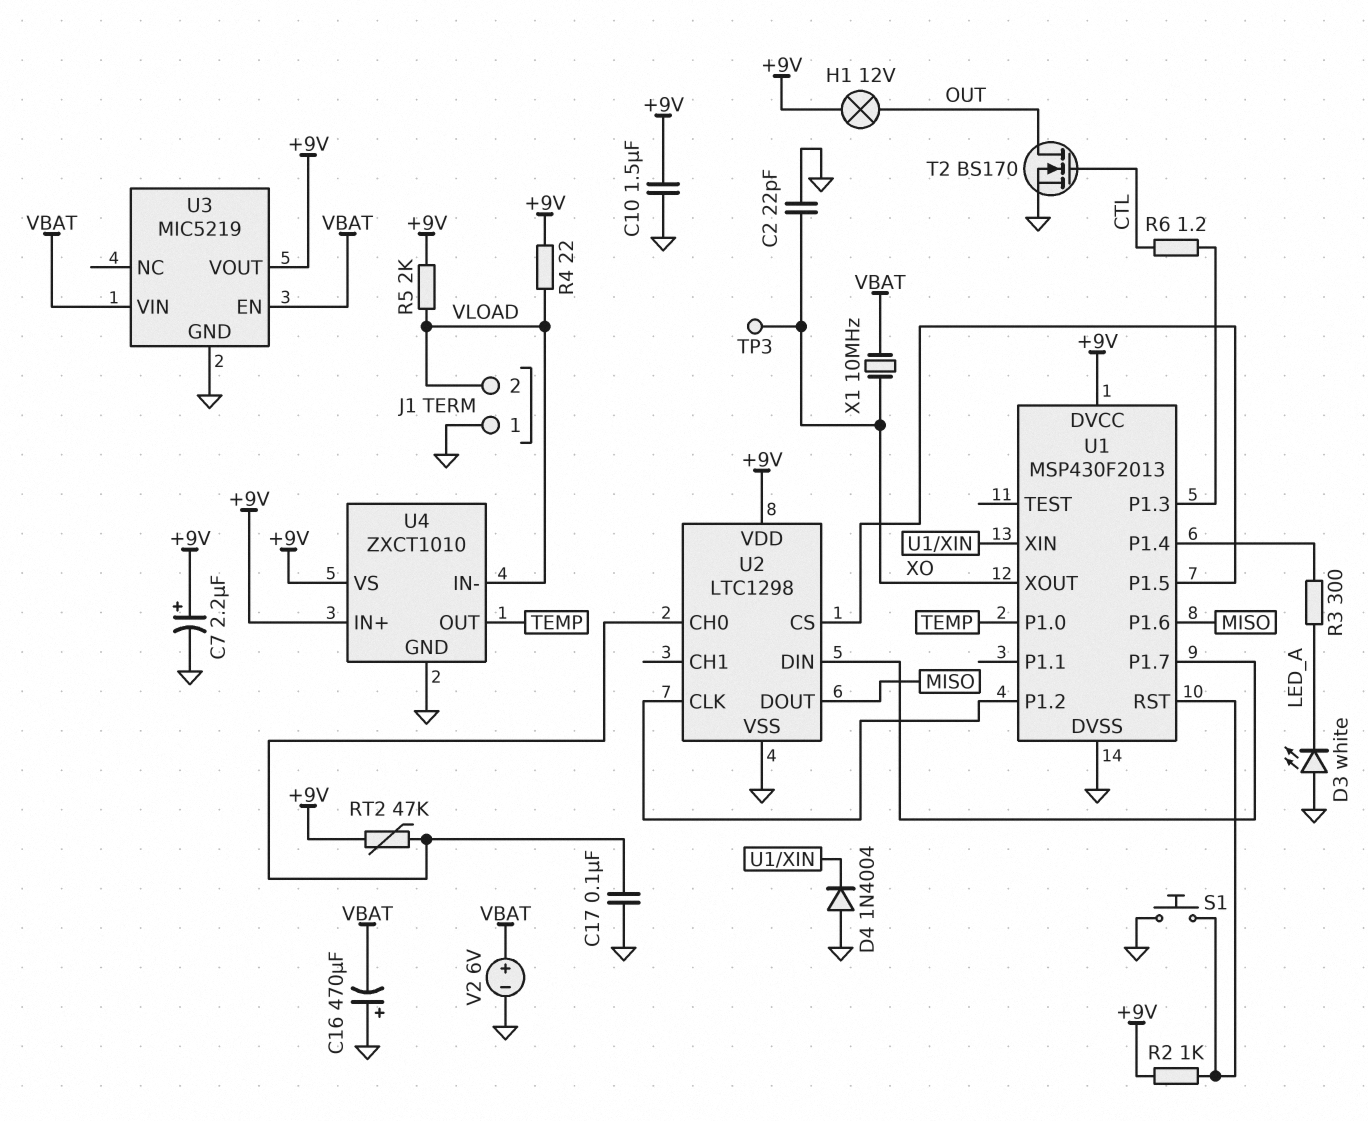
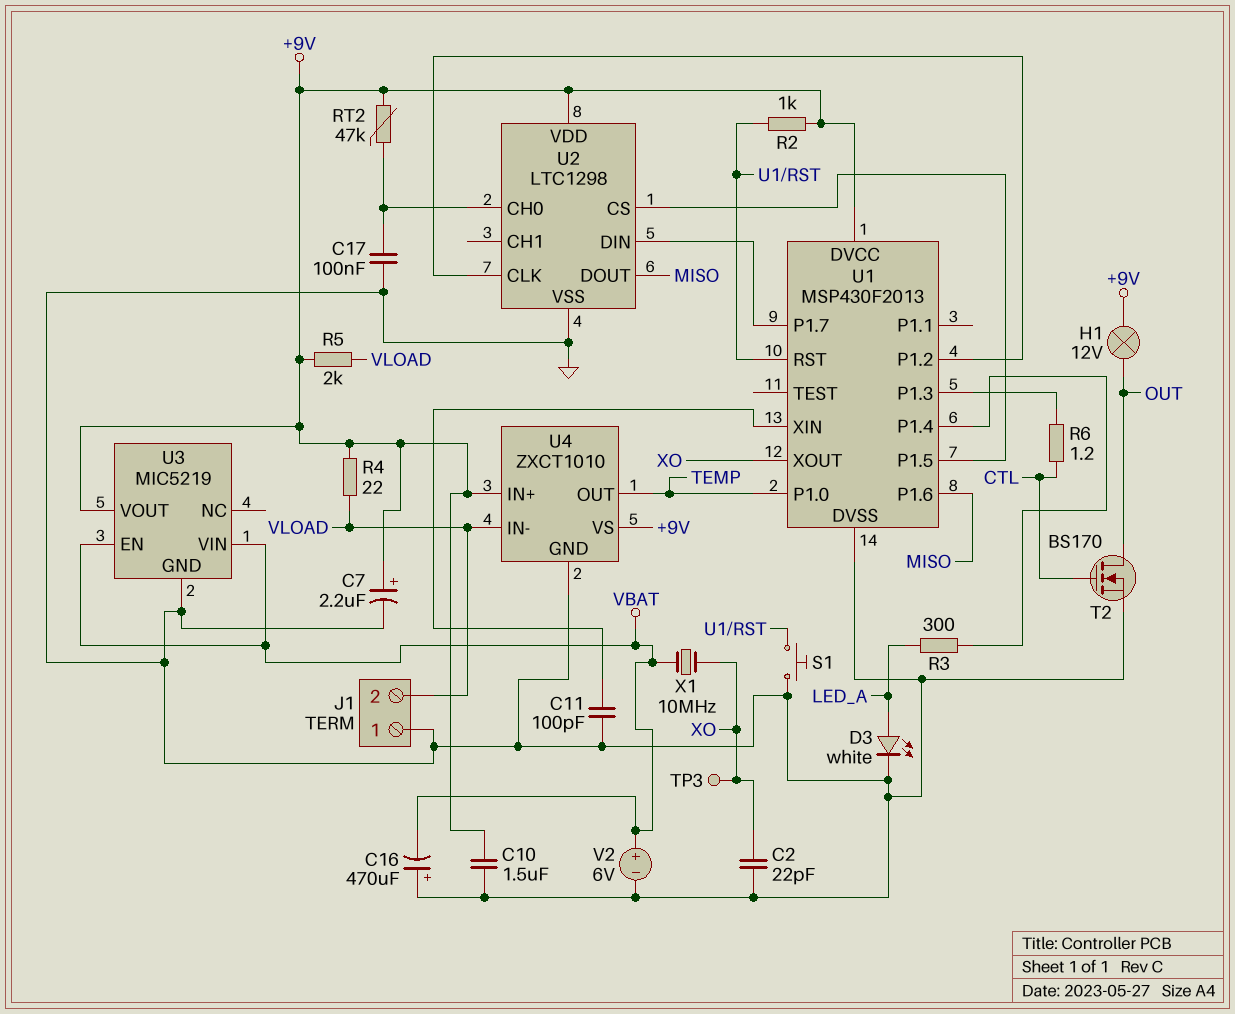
C11: none -> 100pF (GND, U1/XIN)
D3: LED white (A GND, K LED_A) -> LED white (A LED_A, K GND)
D4: diode 1N4004 (A GND, K U1/XIN) -> none

